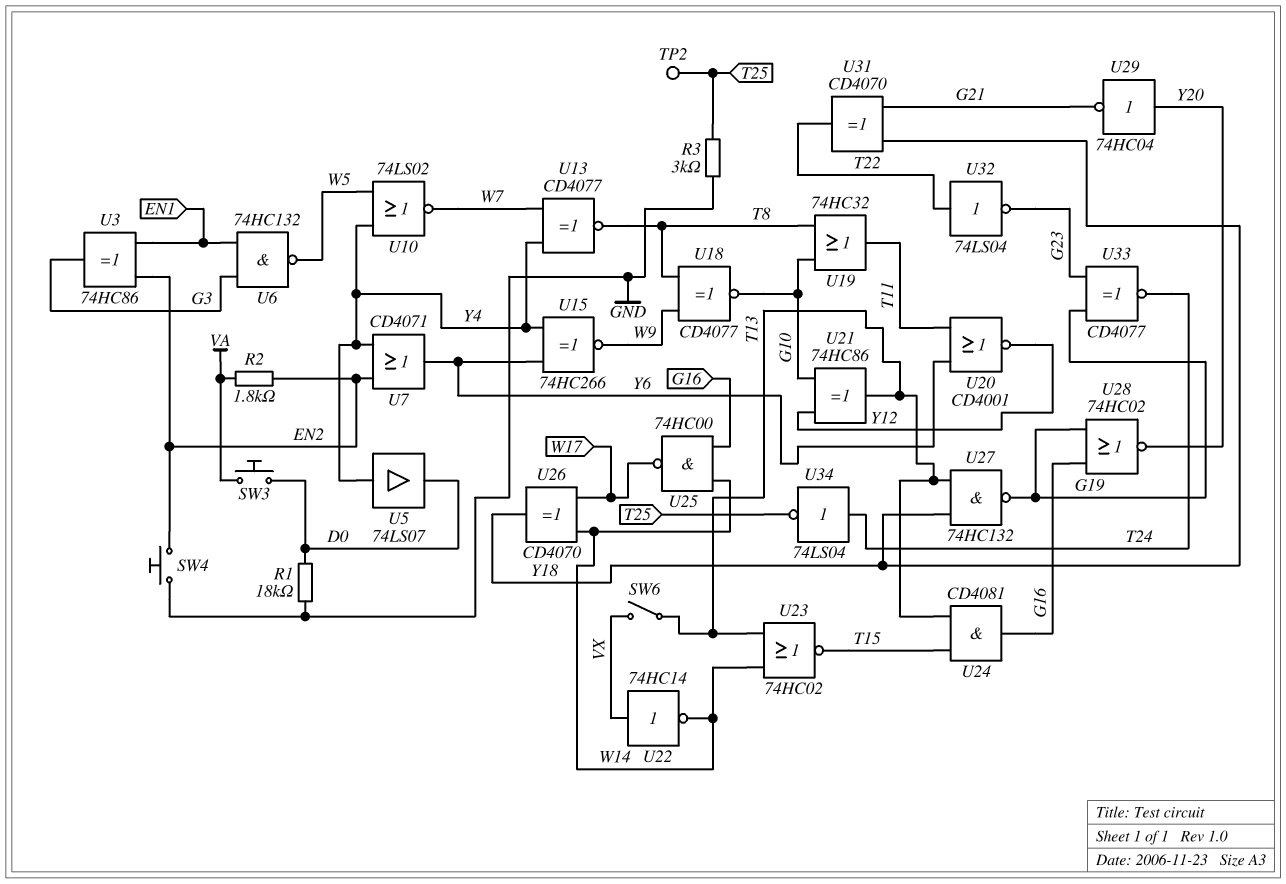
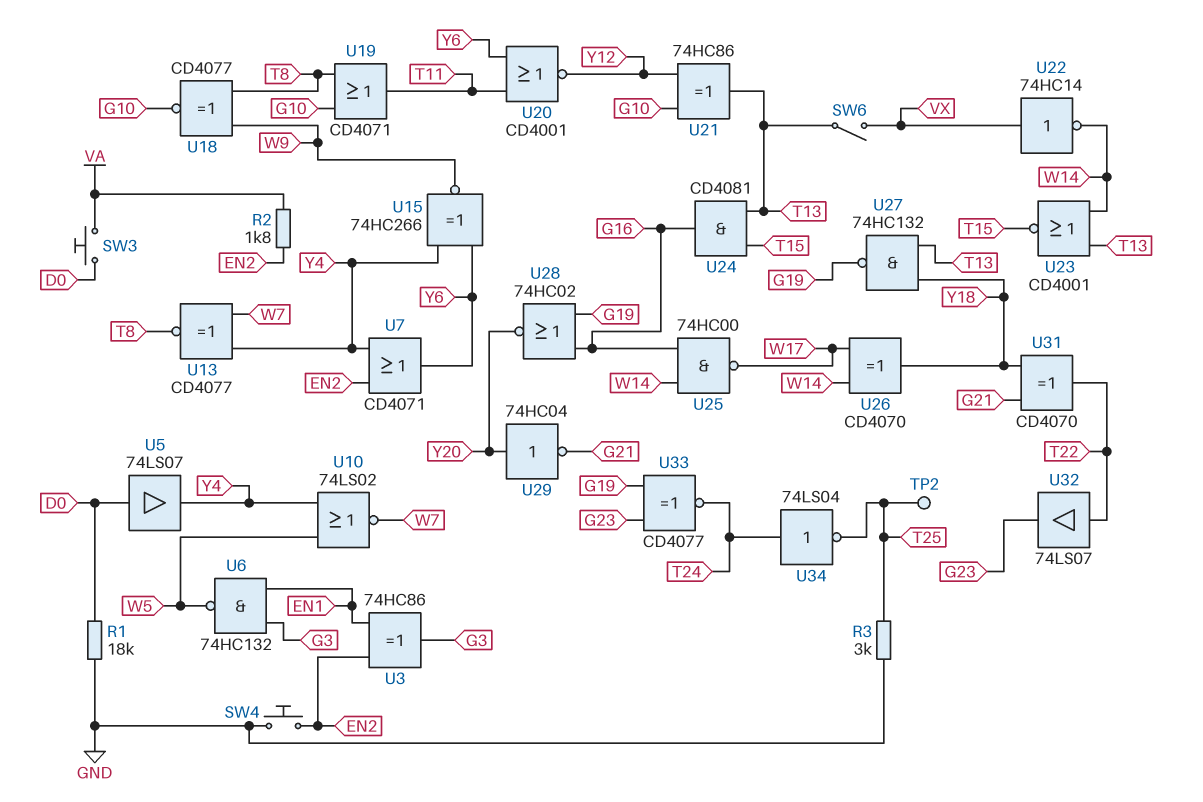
U5: buffer 74LS07 (in Y4, out D0) -> buffer 74LS07 (in D0, out Y4)
U19: OR 74HC32 (in G10, in T8, out T11) -> OR CD4071 (in G10, in T8, out T11)
U23: NOR 74HC02 (in T13, in W14, out T15) -> NOR CD4001 (in T13, in W14, out T15)
U32: NOT 74LS04 (in T22, out G23) -> buffer 74LS07 (in T22, out G23)

